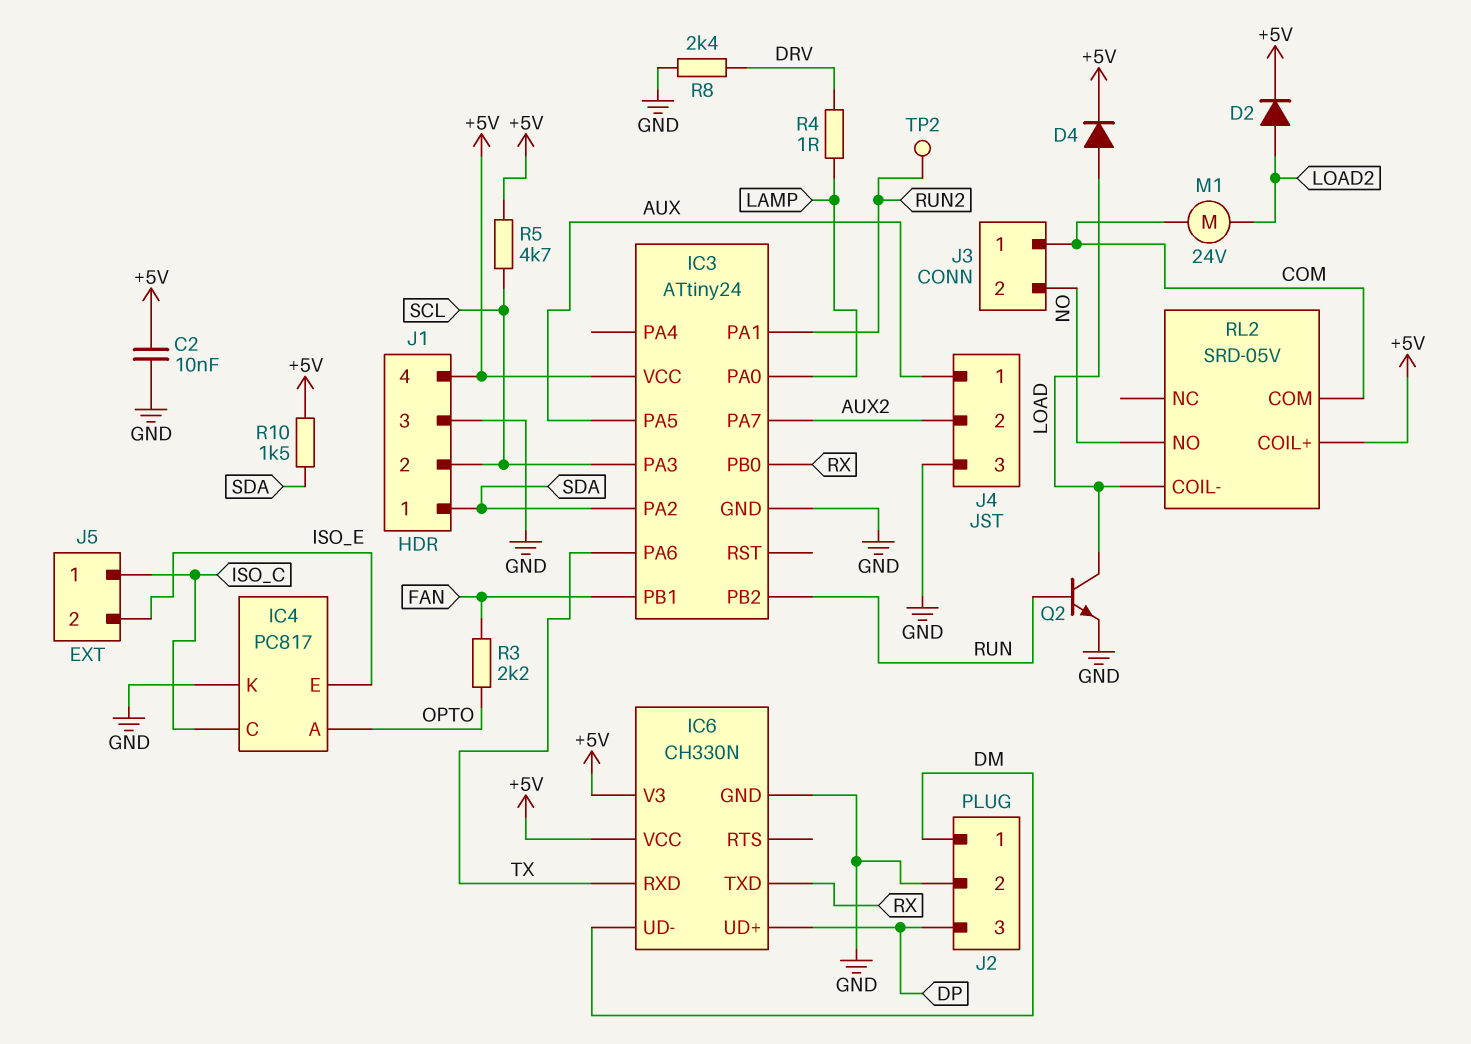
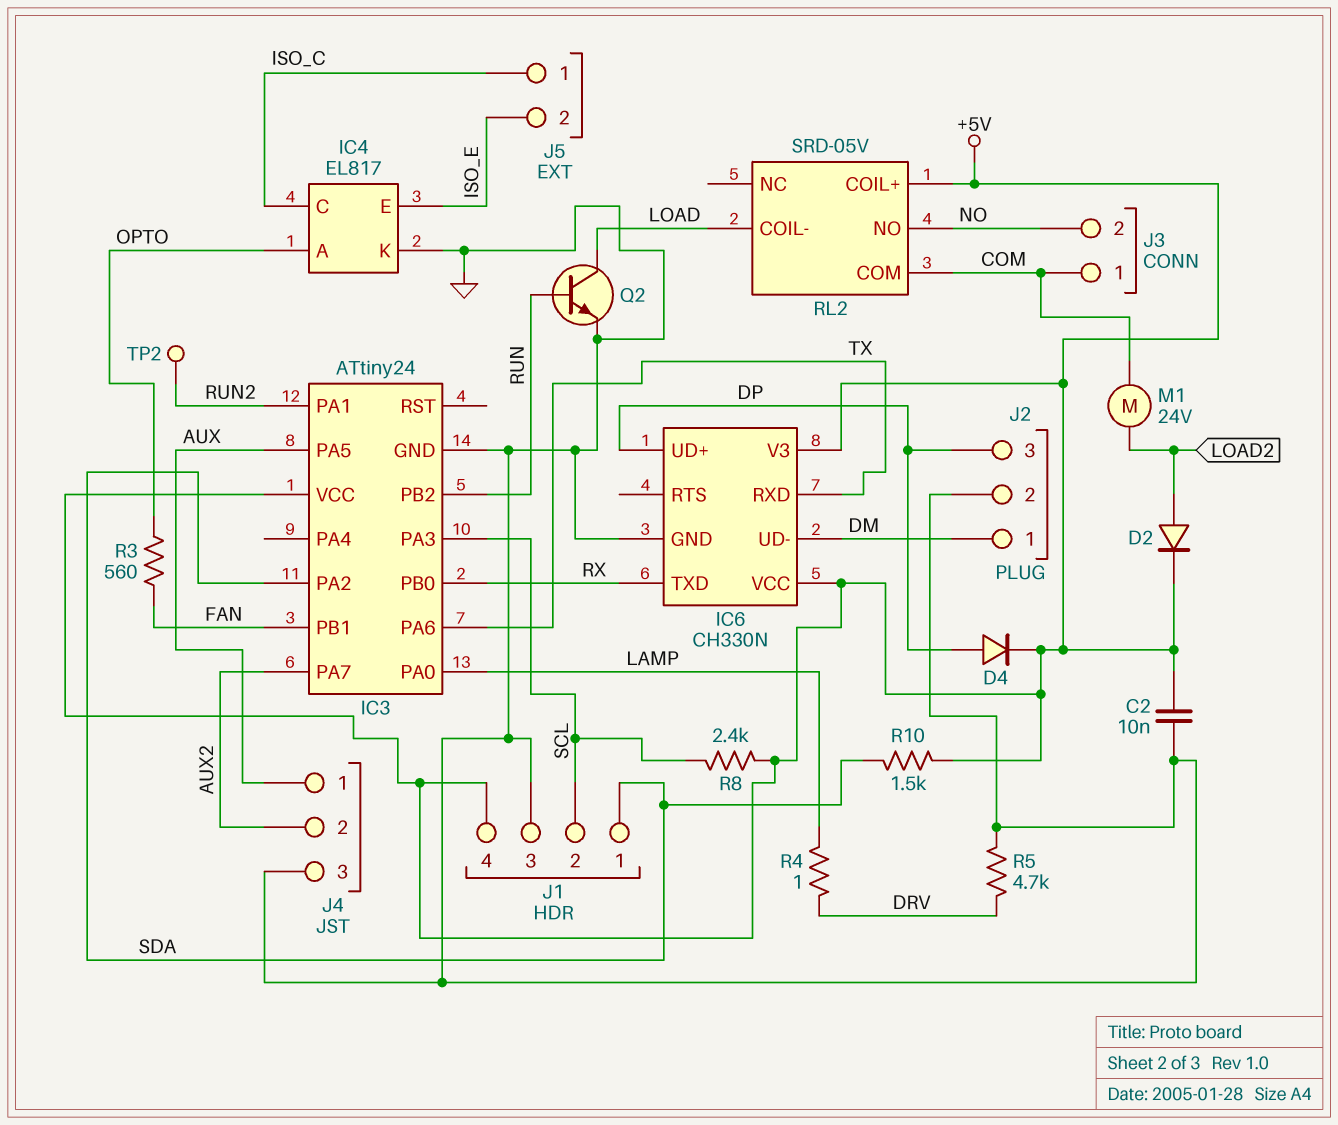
D4: diode (A LOAD, K +5V) -> diode (A DP, K +5V)
IC4: PC817 -> EL817
R3: 2.2k (FAN, OPTO) -> 560 (FAN, OPTO)
R5: 4.7k (+5V, SCL) -> 4.7k (DRV, GND)
R8: 2.4k (DRV, GND) -> 2.4k (+5V, SCL)

